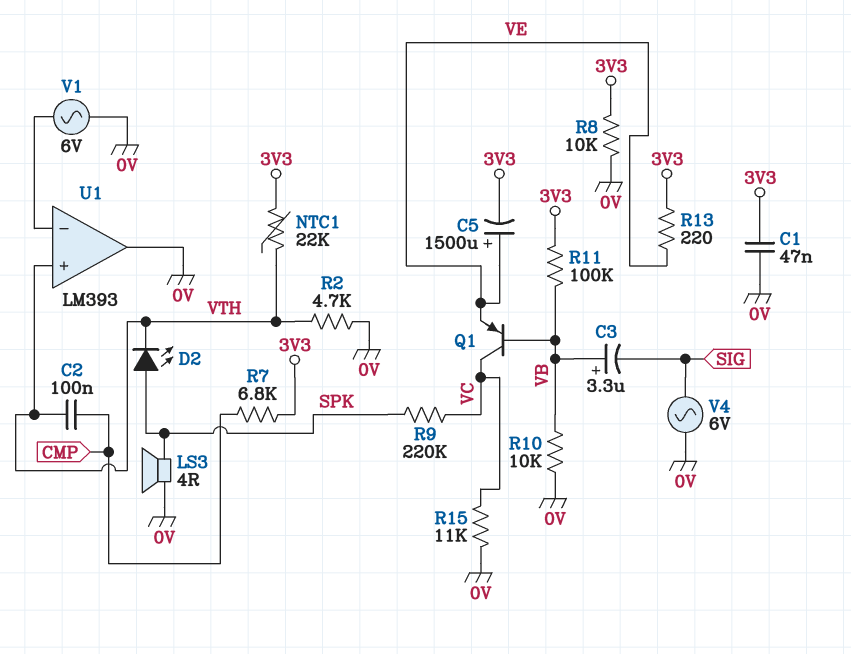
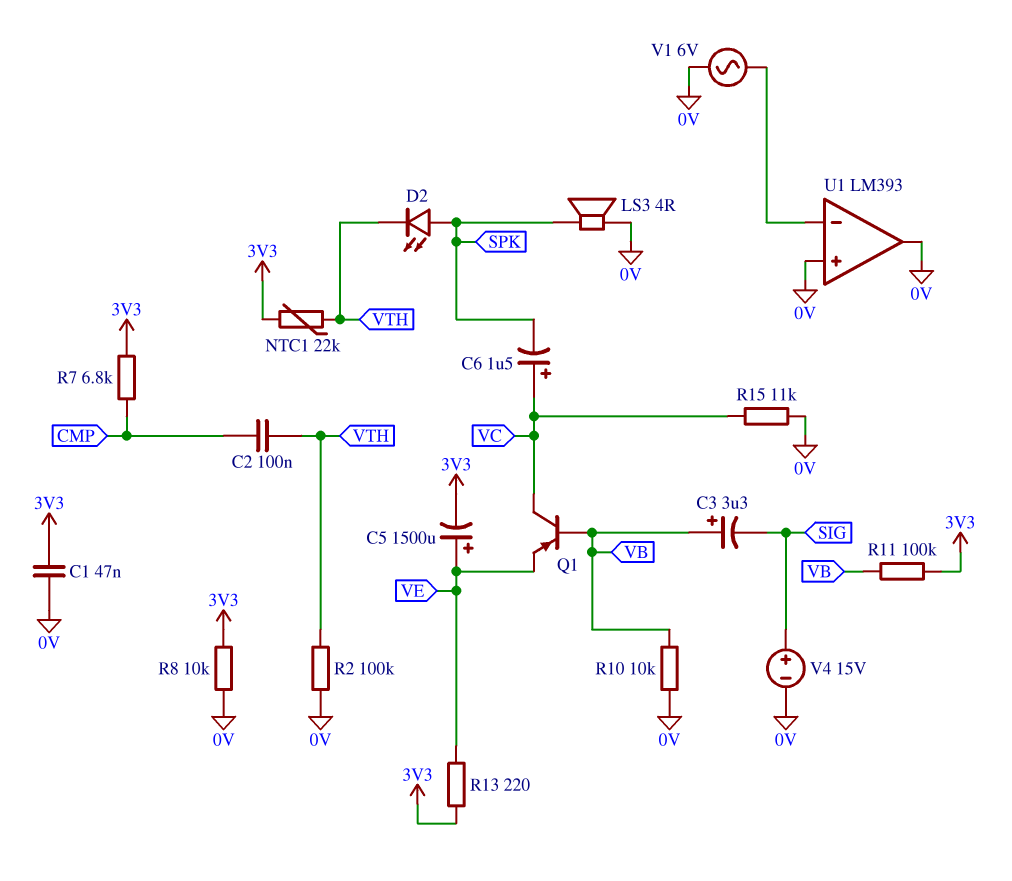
C6: none -> 1.5uF (plus VC, minus SPK)
R2: 4.7k (0V, VTH) -> 100k (0V, VTH)
R9: 220k (SPK, VC) -> none
U1 pin in+: VTH -> 0V
V4: AC 6V (0V, SIG) -> 15V (plus SIG, minus 0V)

